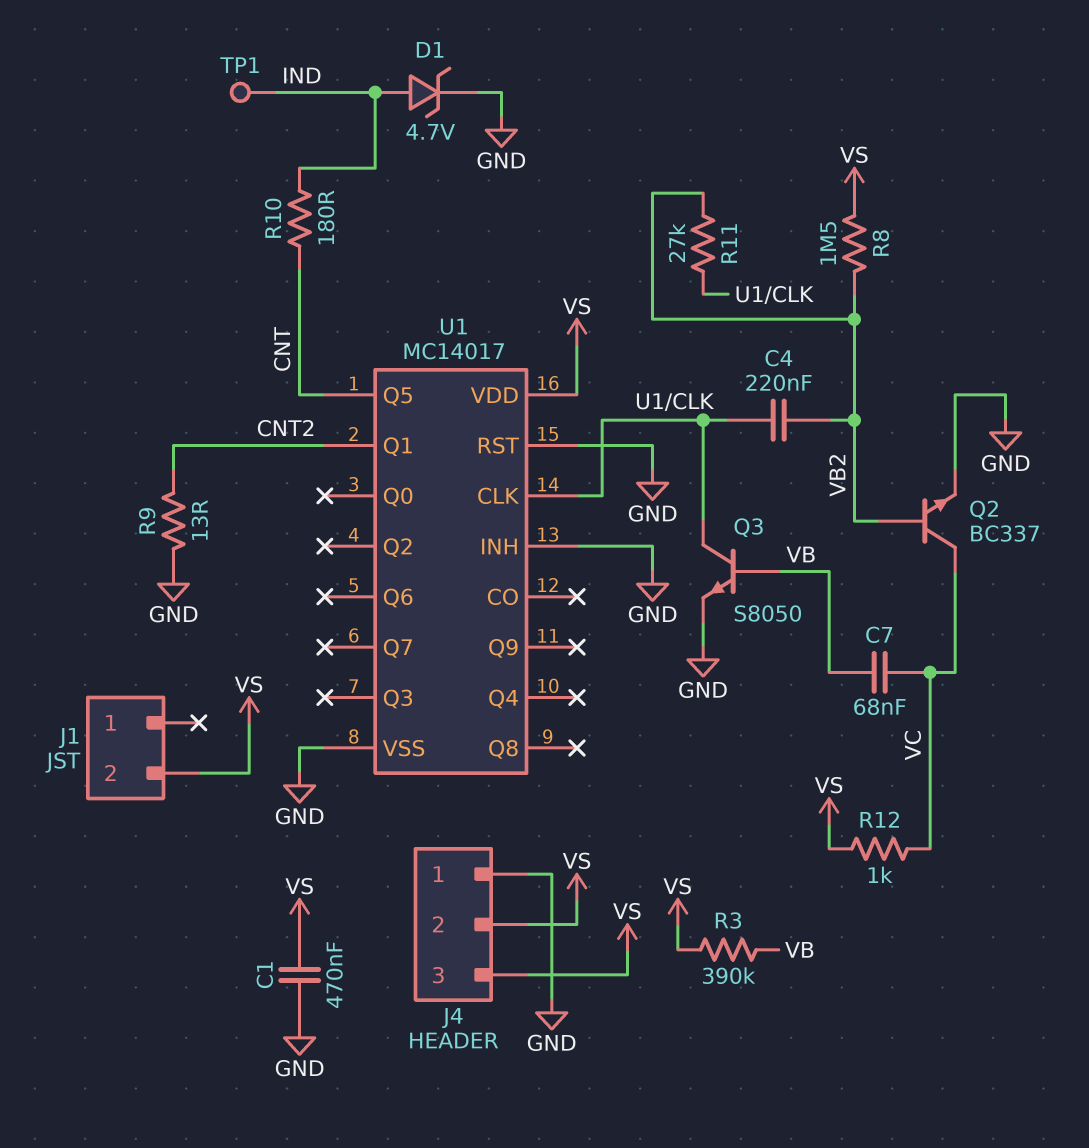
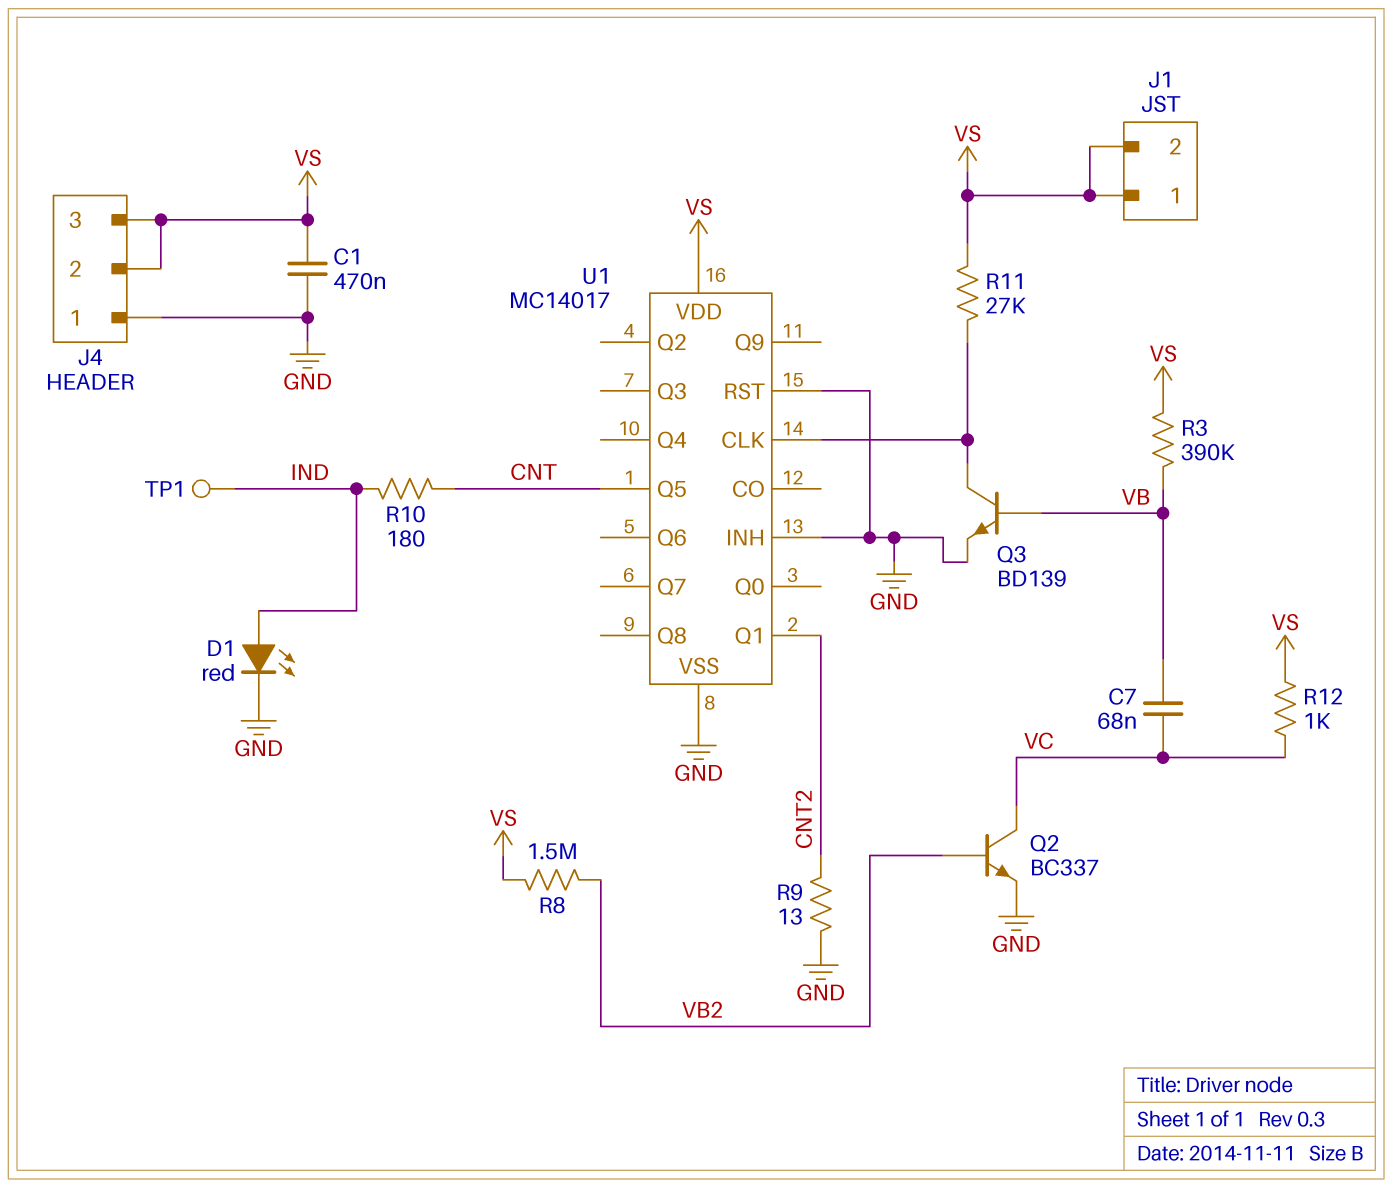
C4: 220nF (U1/CLK, VB2) -> none
D1: zener 4.7V (A IND, K GND) -> LED red (A IND, K GND)
J1 pin 1: none -> VS
Q3: NPN S8050 (B VB, C U1/CLK, E GND) -> NPN BD139 (B VB, C U1/CLK, E GND)
R11: 27k (U1/CLK, VB2) -> 27k (U1/CLK, VS)

